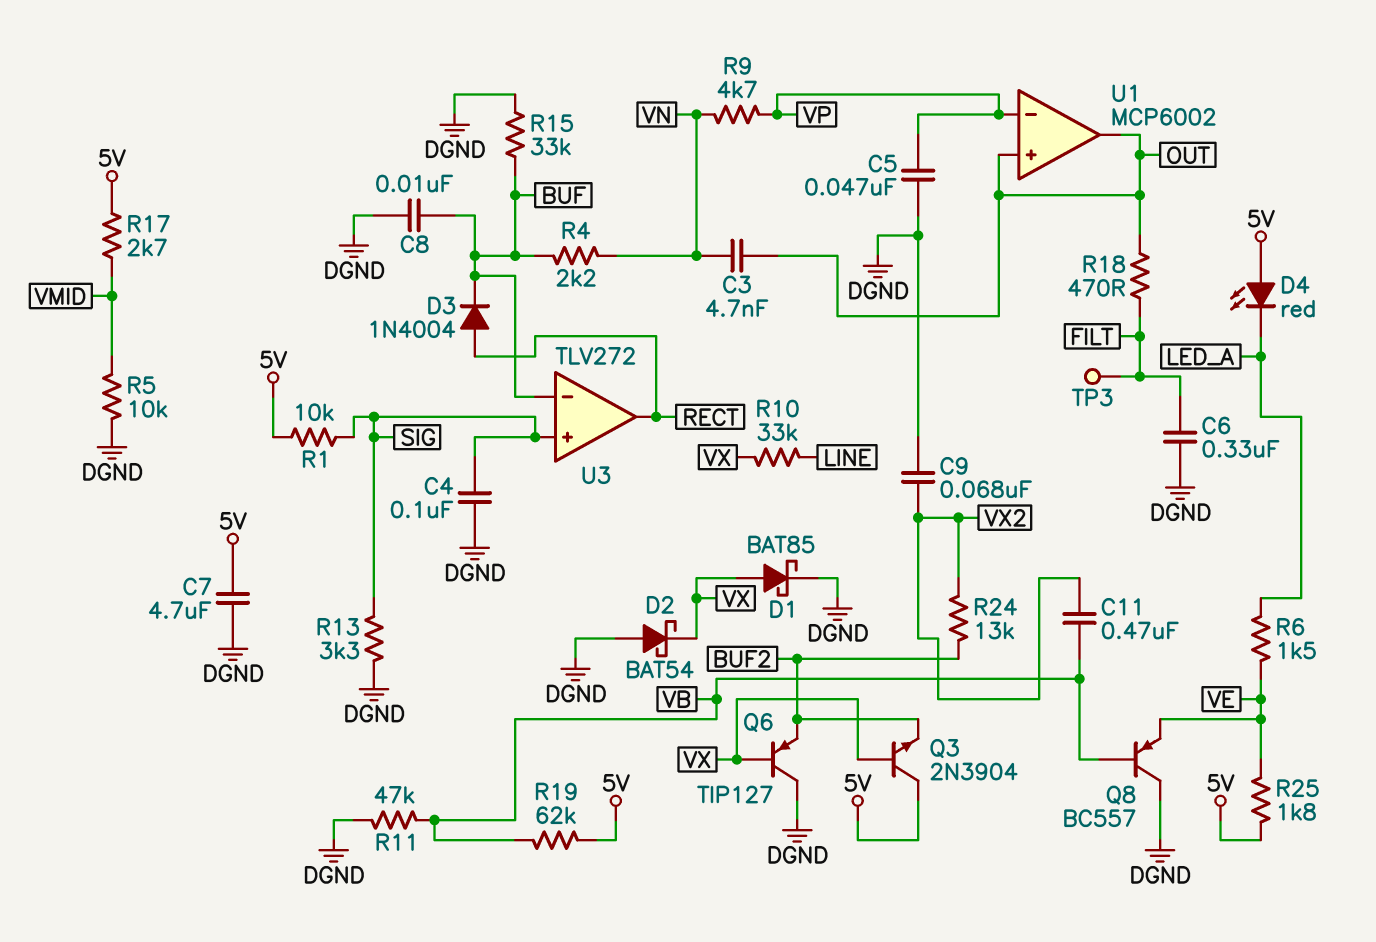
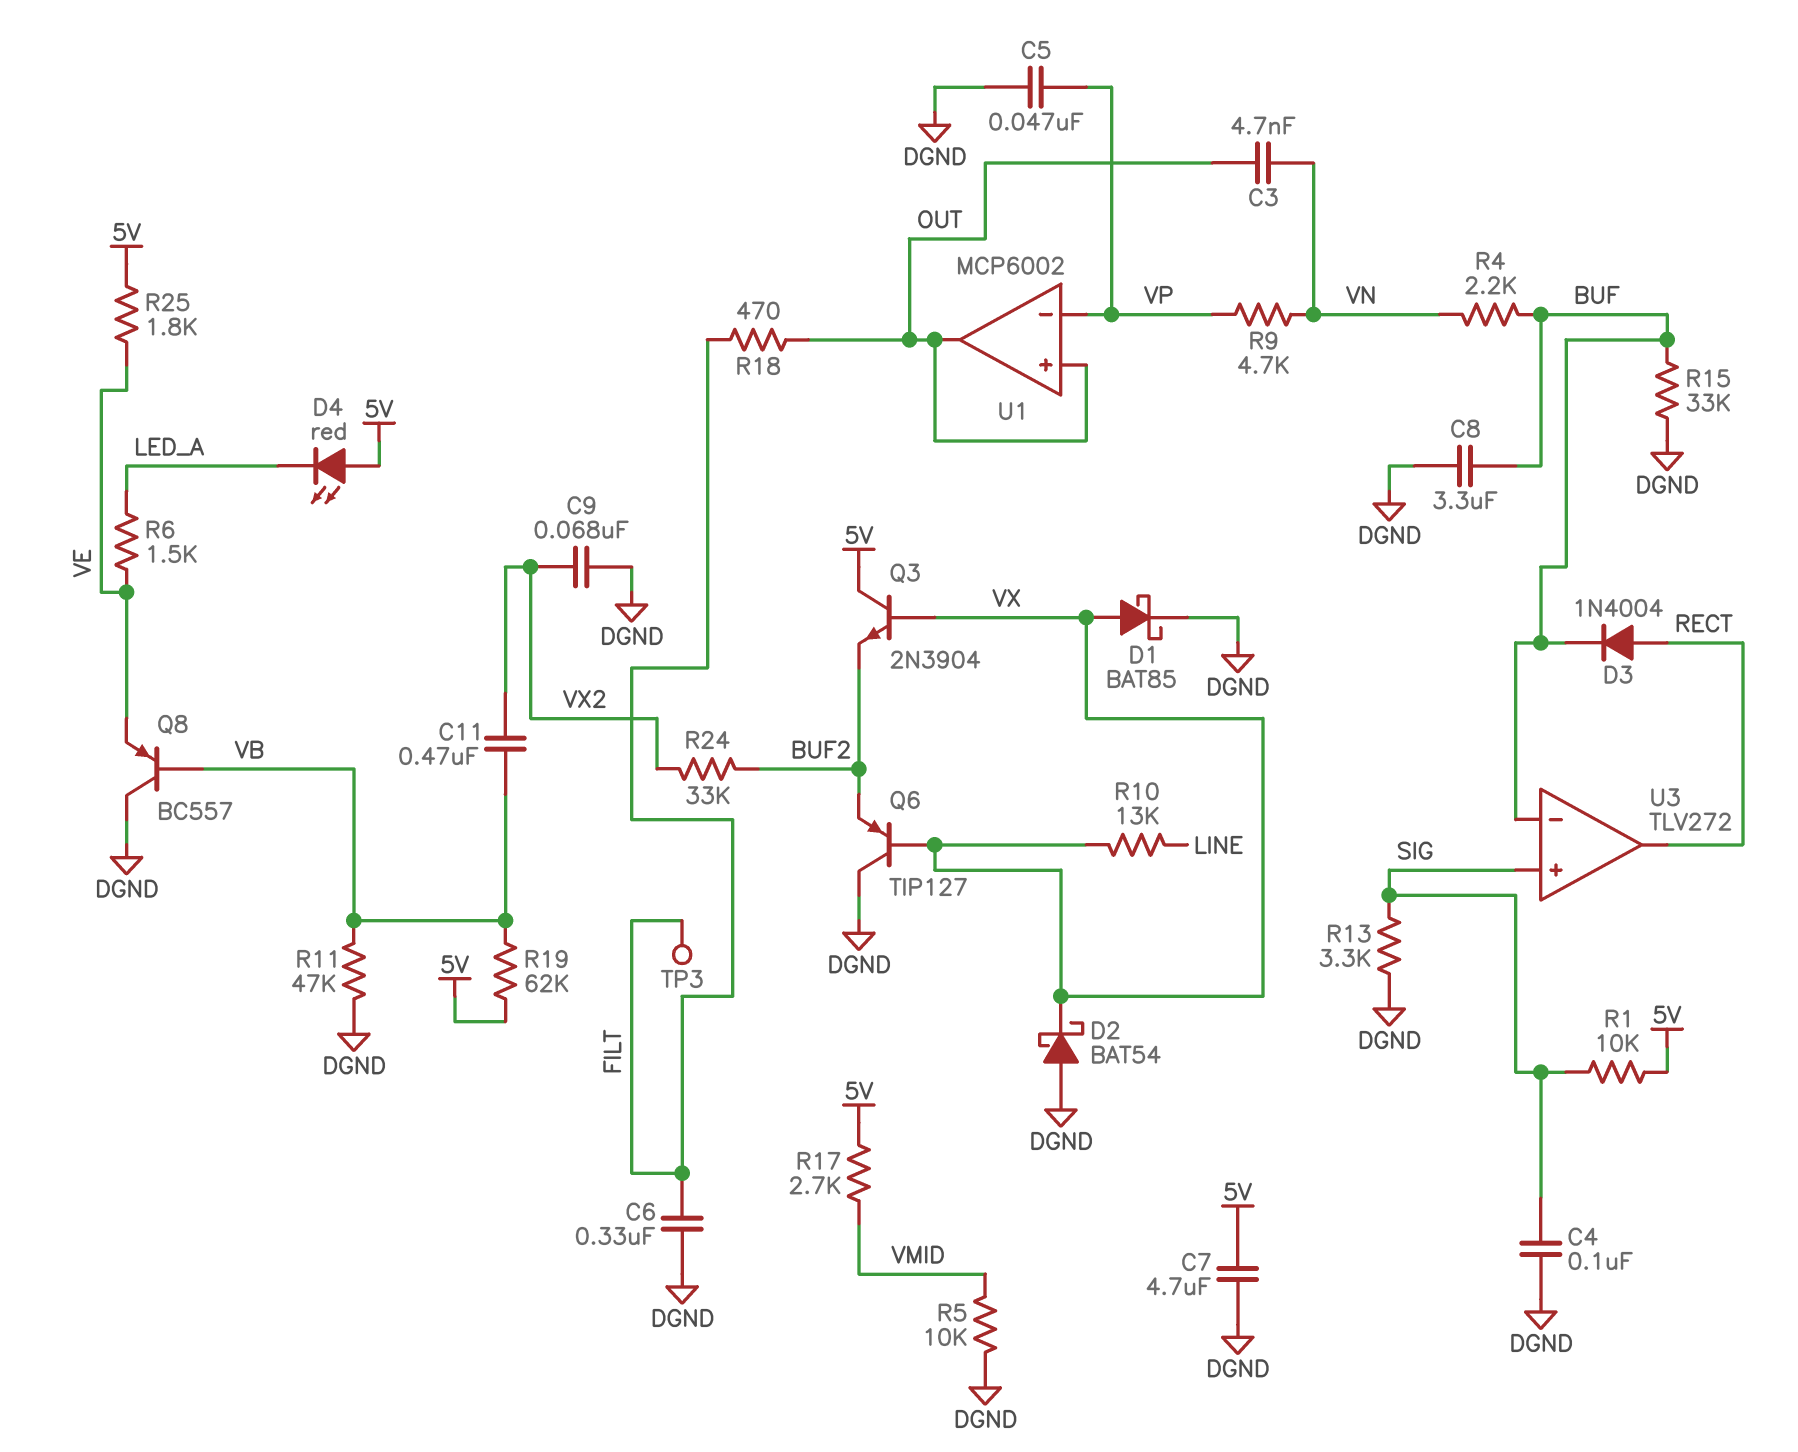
C8: 10nF (BUF, DGND) -> 3.3uF (BUF, DGND)
R10: 33k (LINE, VX) -> 13k (LINE, VX)
R24: 13k (BUF2, VX2) -> 33k (BUF2, VX2)

